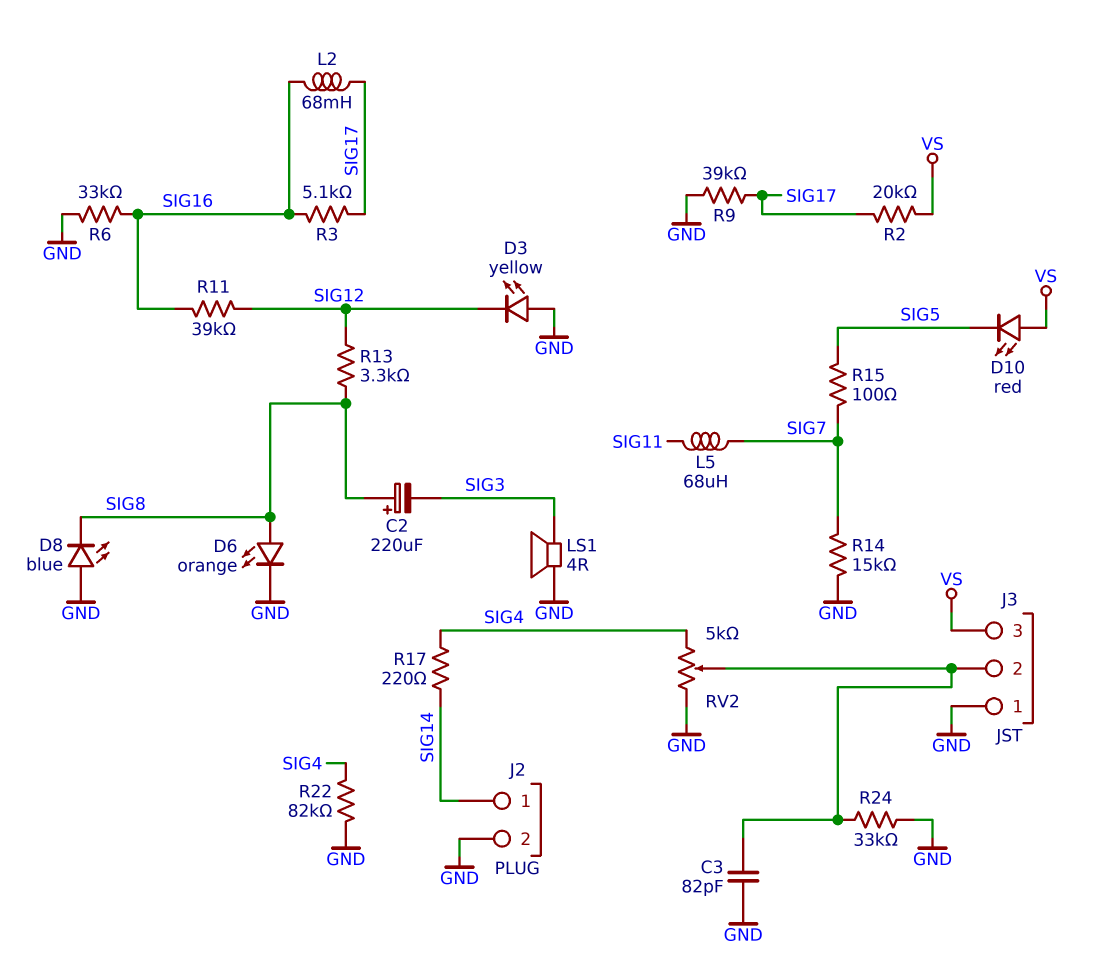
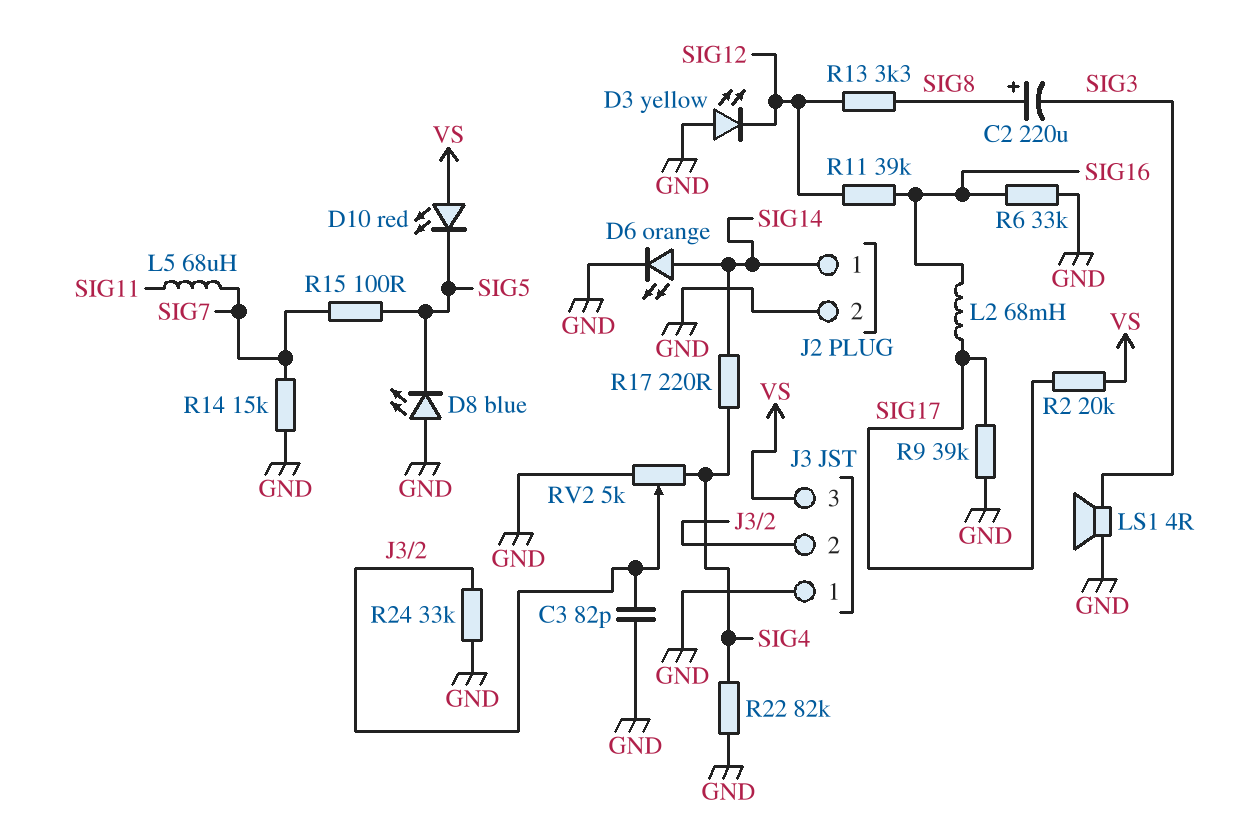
D6: LED orange (A SIG8, K GND) -> LED orange (A SIG14, K GND)
D8: LED blue (A GND, K SIG8) -> LED blue (A GND, K SIG5)
R3: 5.1k (SIG16, SIG17) -> none

